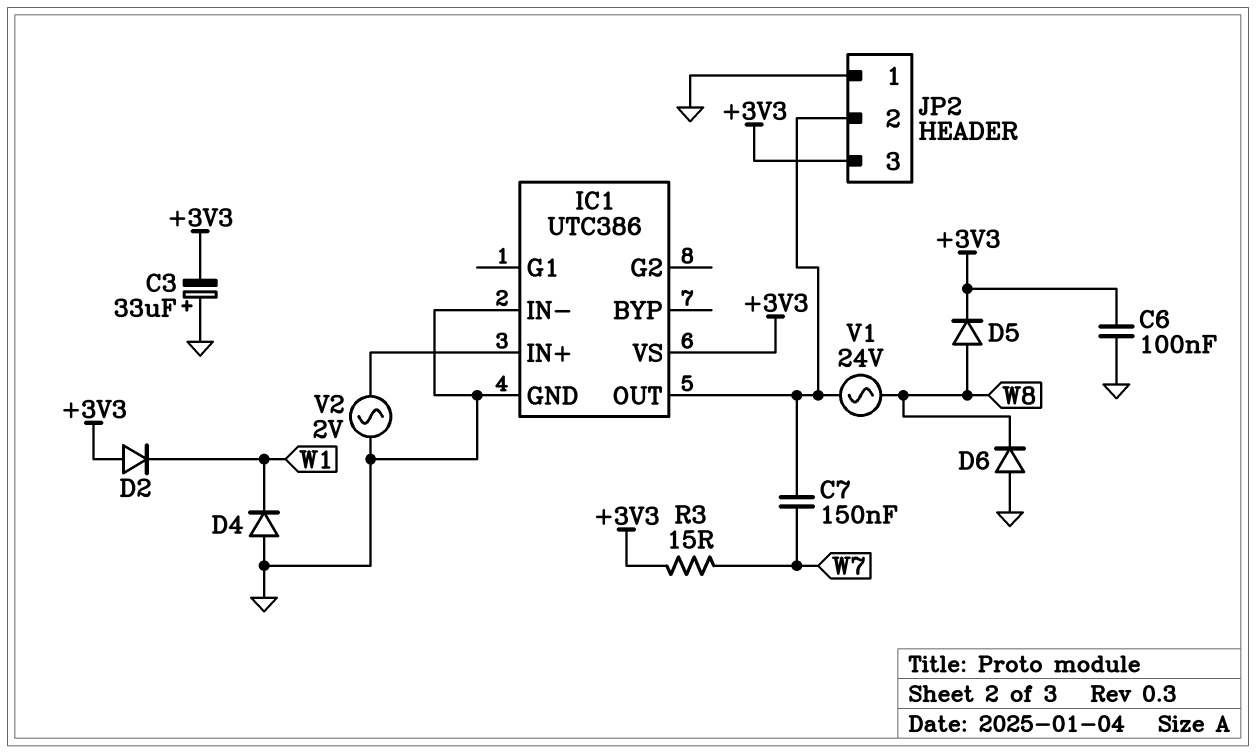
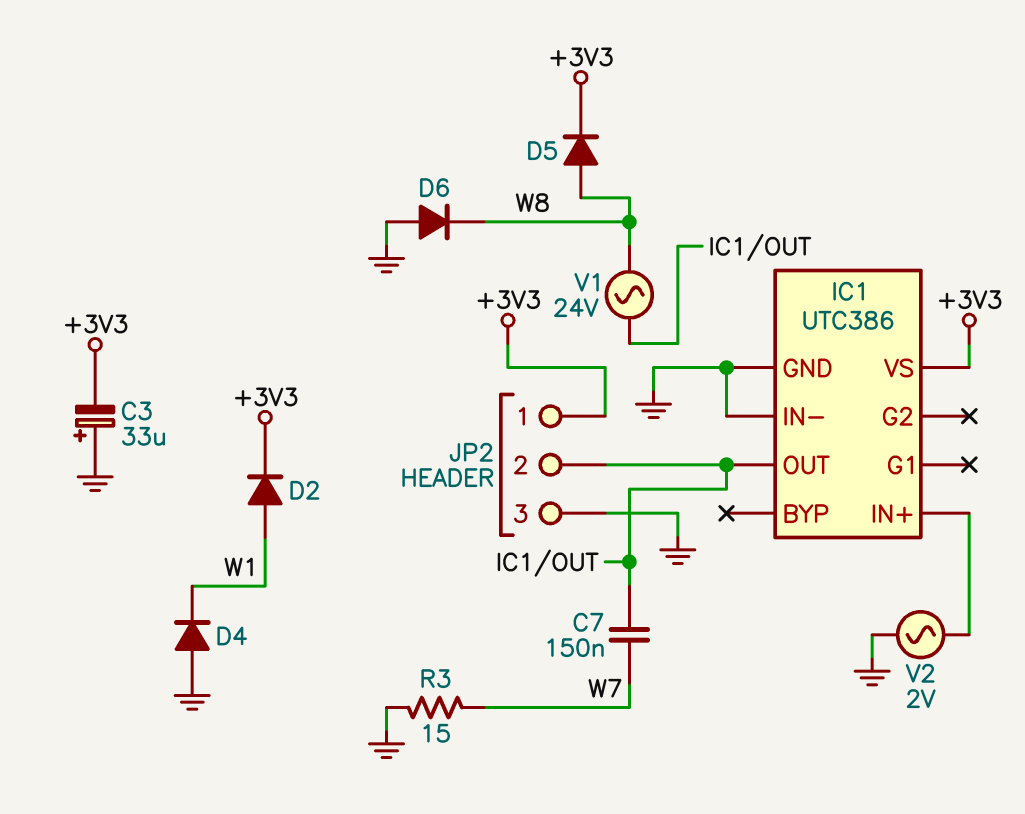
C6: 100nF (+3V3, GND) -> none
D2: diode (A +3V3, K W1) -> diode (A W1, K +3V3)
JP2 pin 1: GND -> +3V3
JP2 pin 3: +3V3 -> GND
R3: 15 (+3V3, W7) -> 15 (GND, W7)

